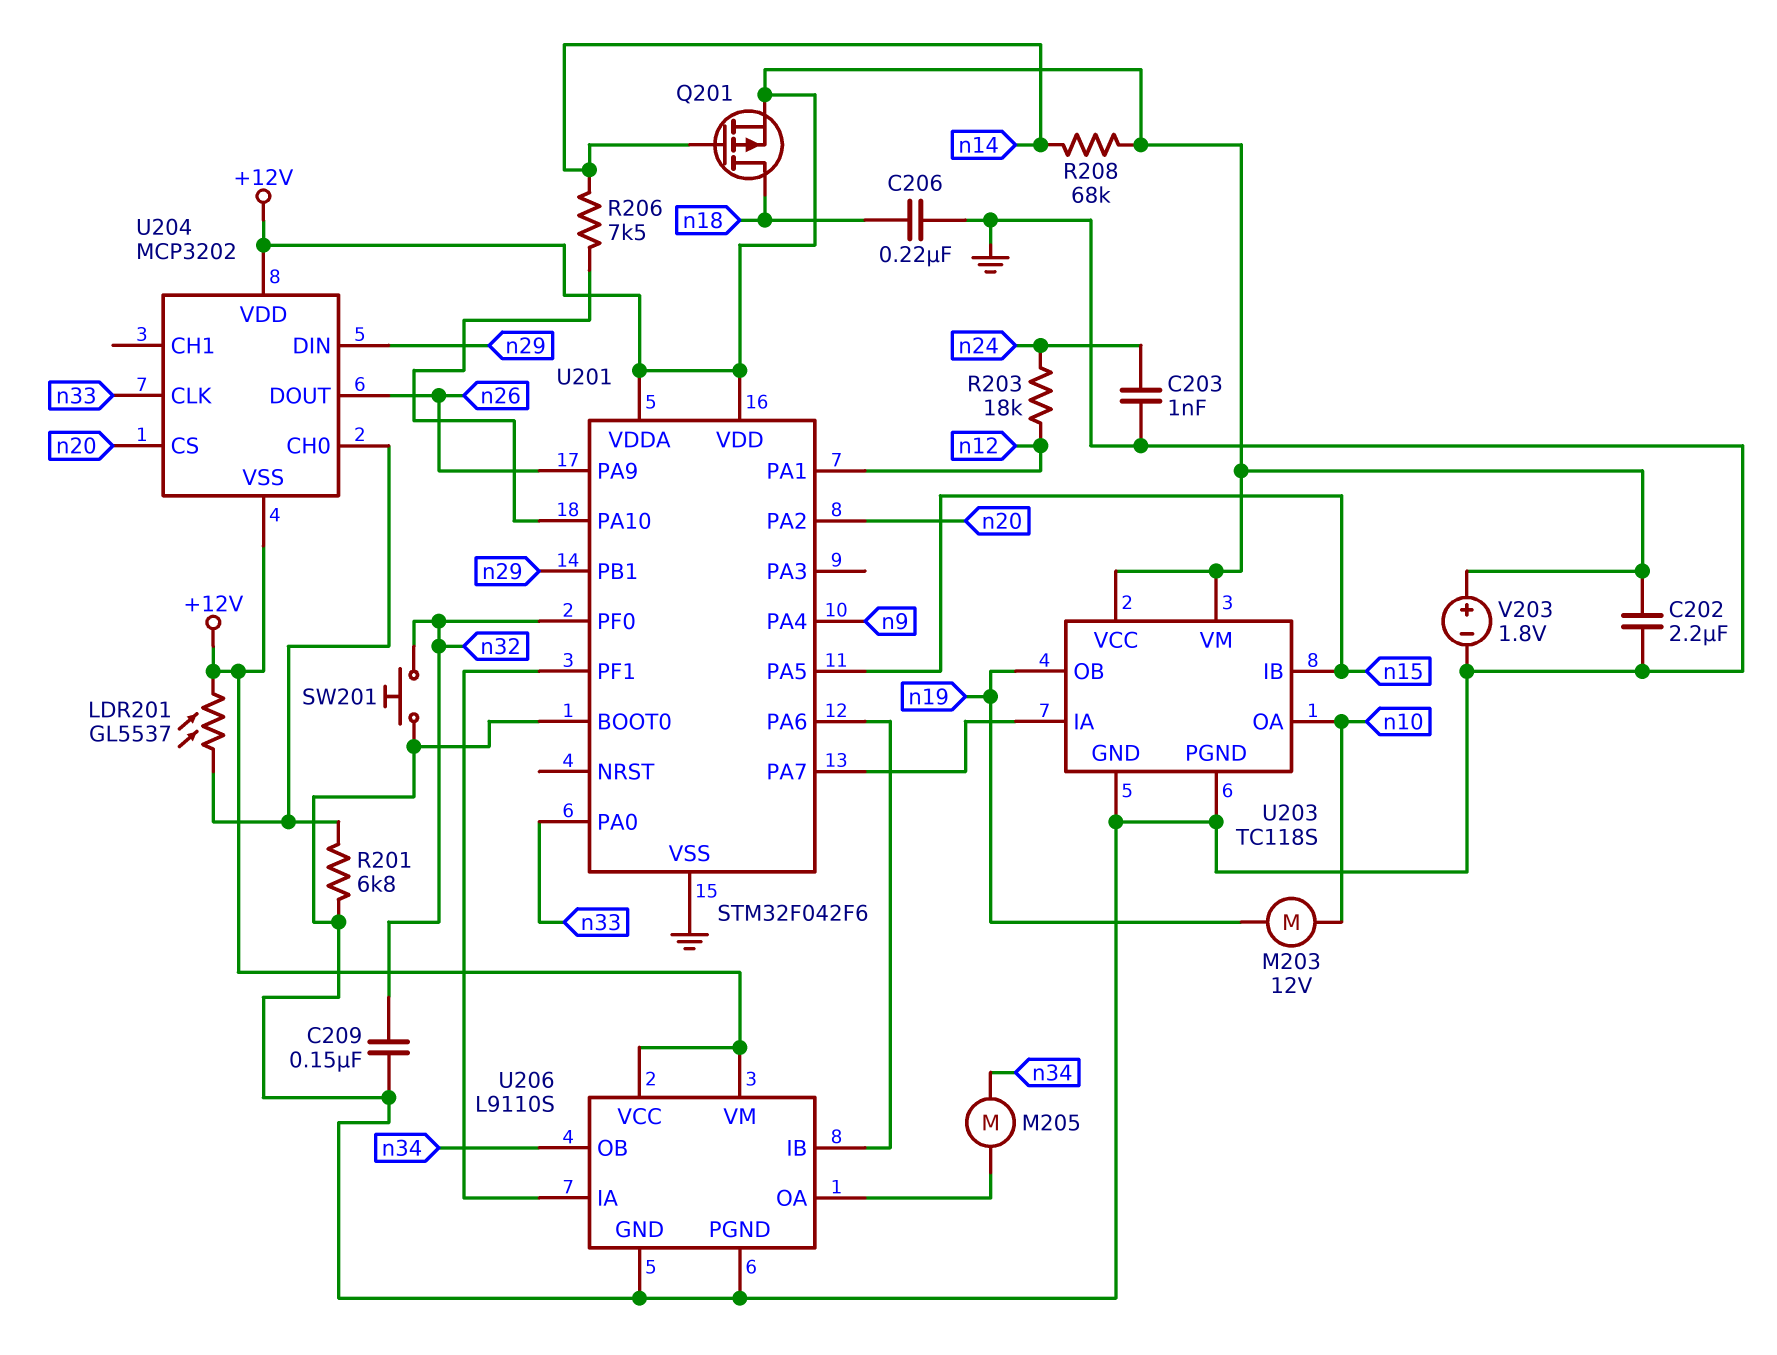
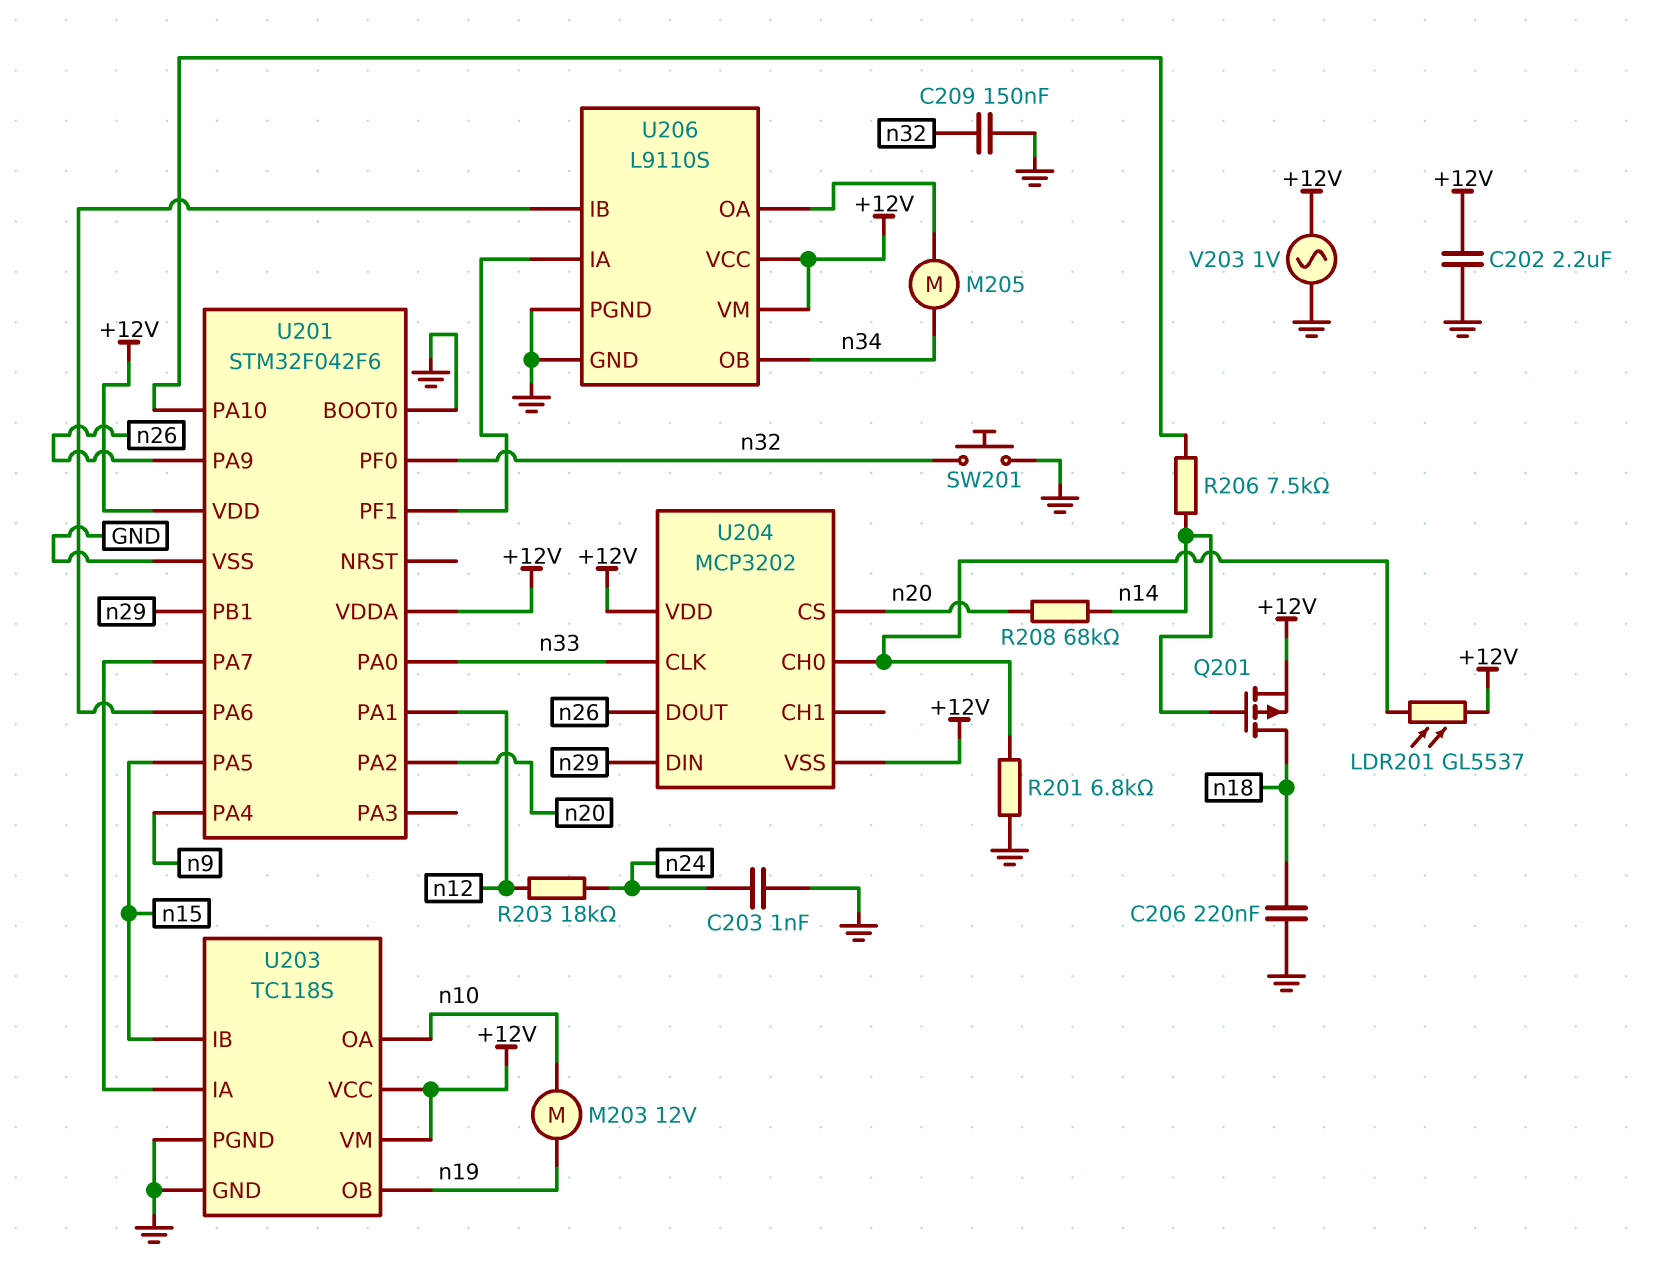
R208: 68k (+12V, n14) -> 68k (n14, n20)
V203: 1.8V (plus +12V, minus GND) -> AC 1V (+12V, GND)

